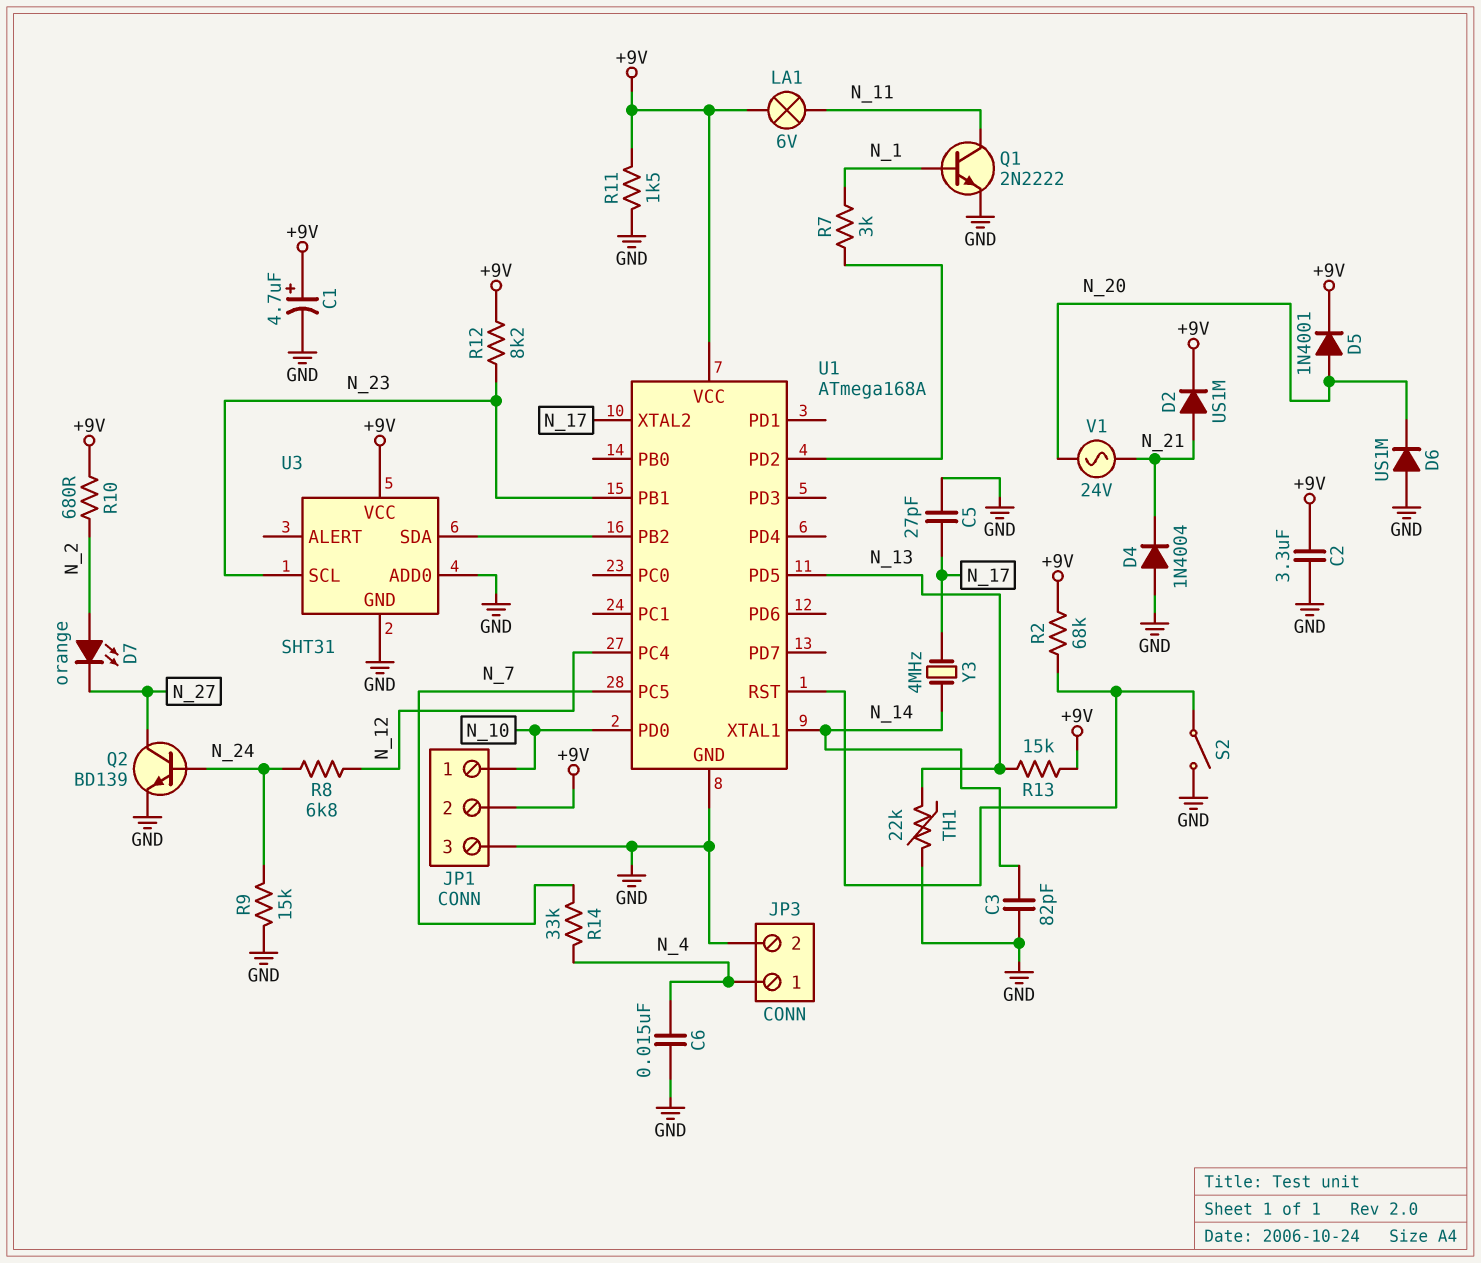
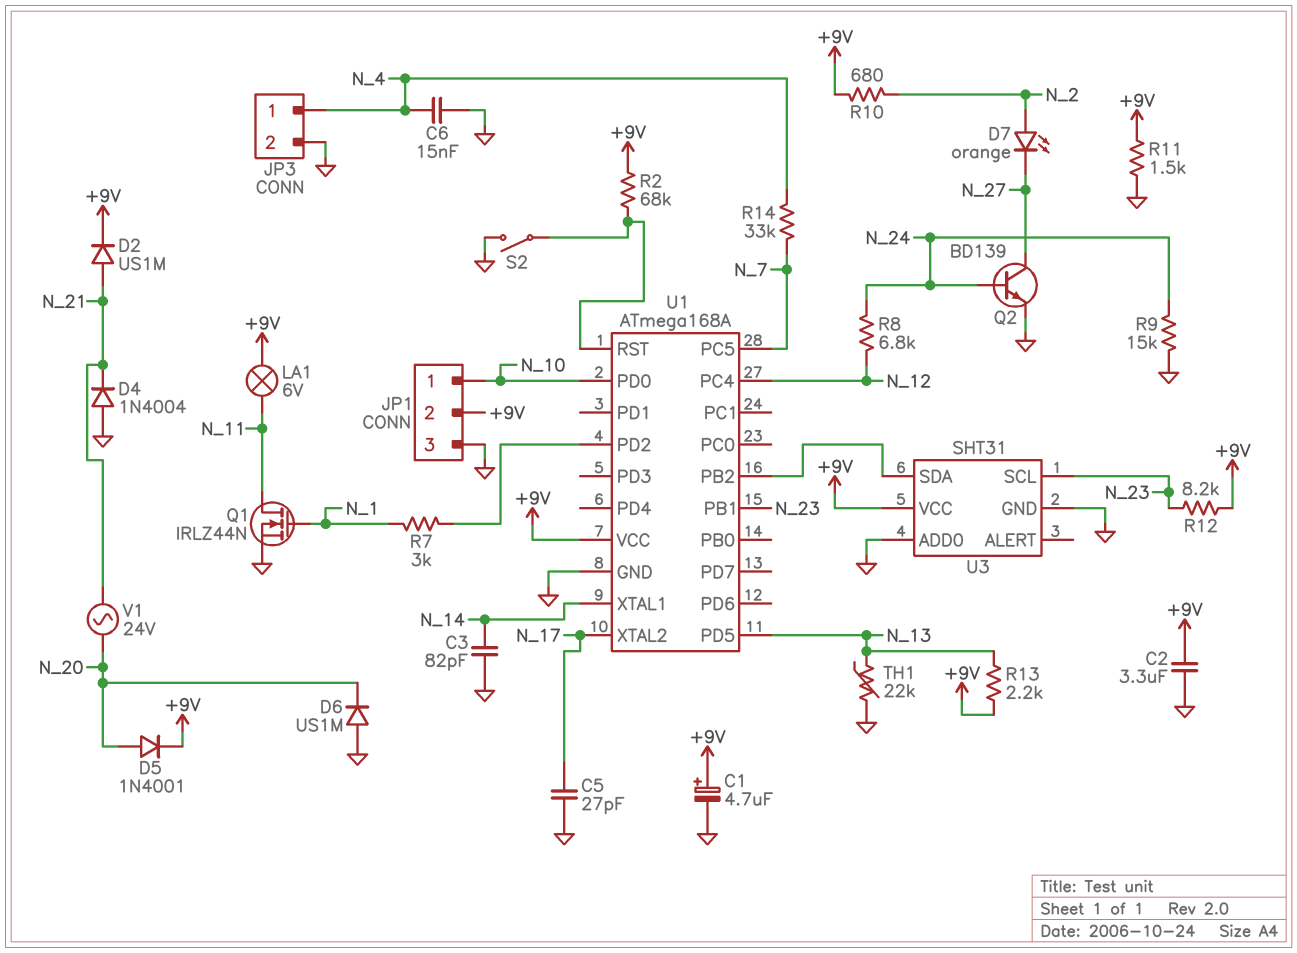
Q1: NPN 2N2222 (B N_1, C N_11, E GND) -> NMOS IRLZ44N (G N_1, D N_11, S GND)
R13: 15k (+9V, N_13) -> 2.2k (+9V, N_13)
Y3: 4MHz (N_14, N_17) -> none

